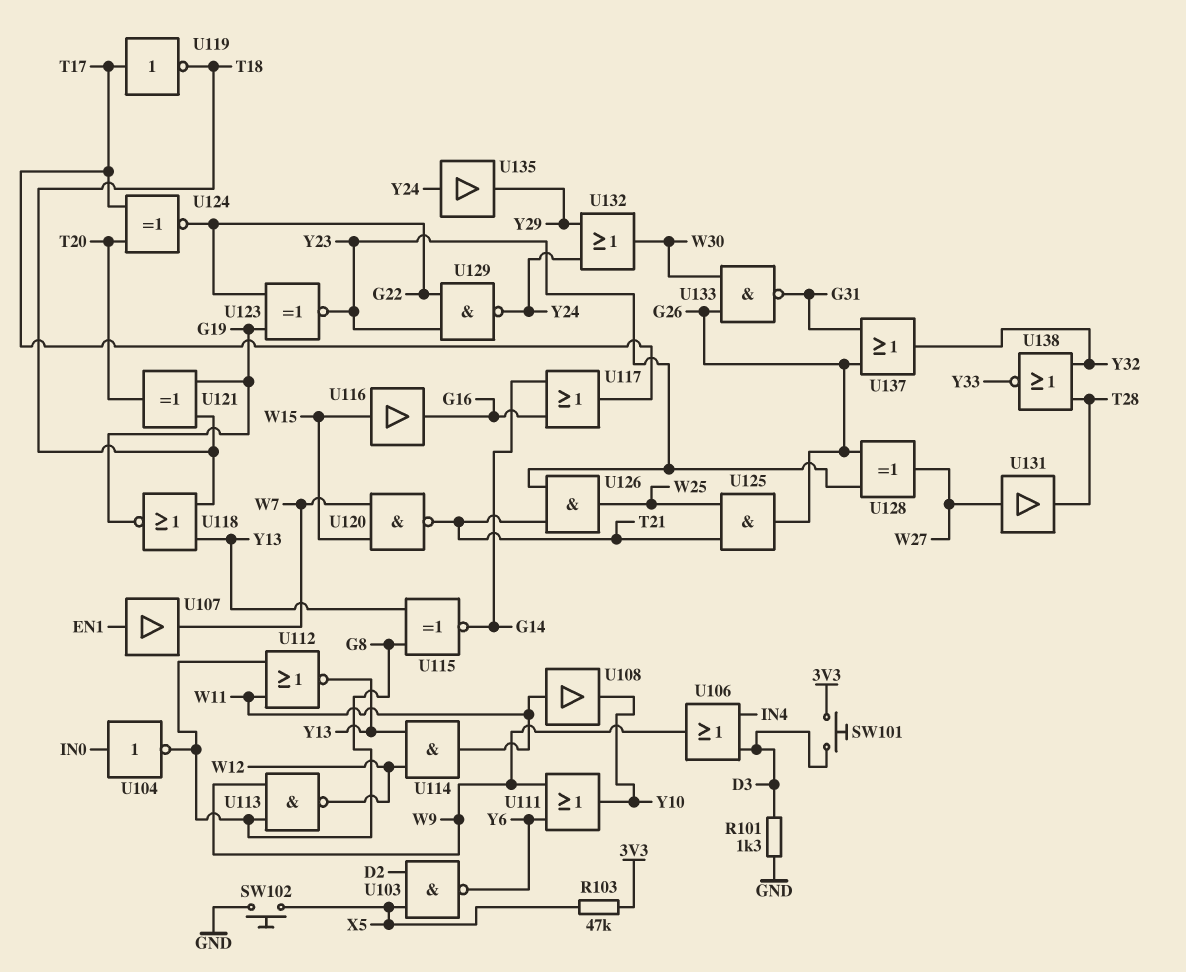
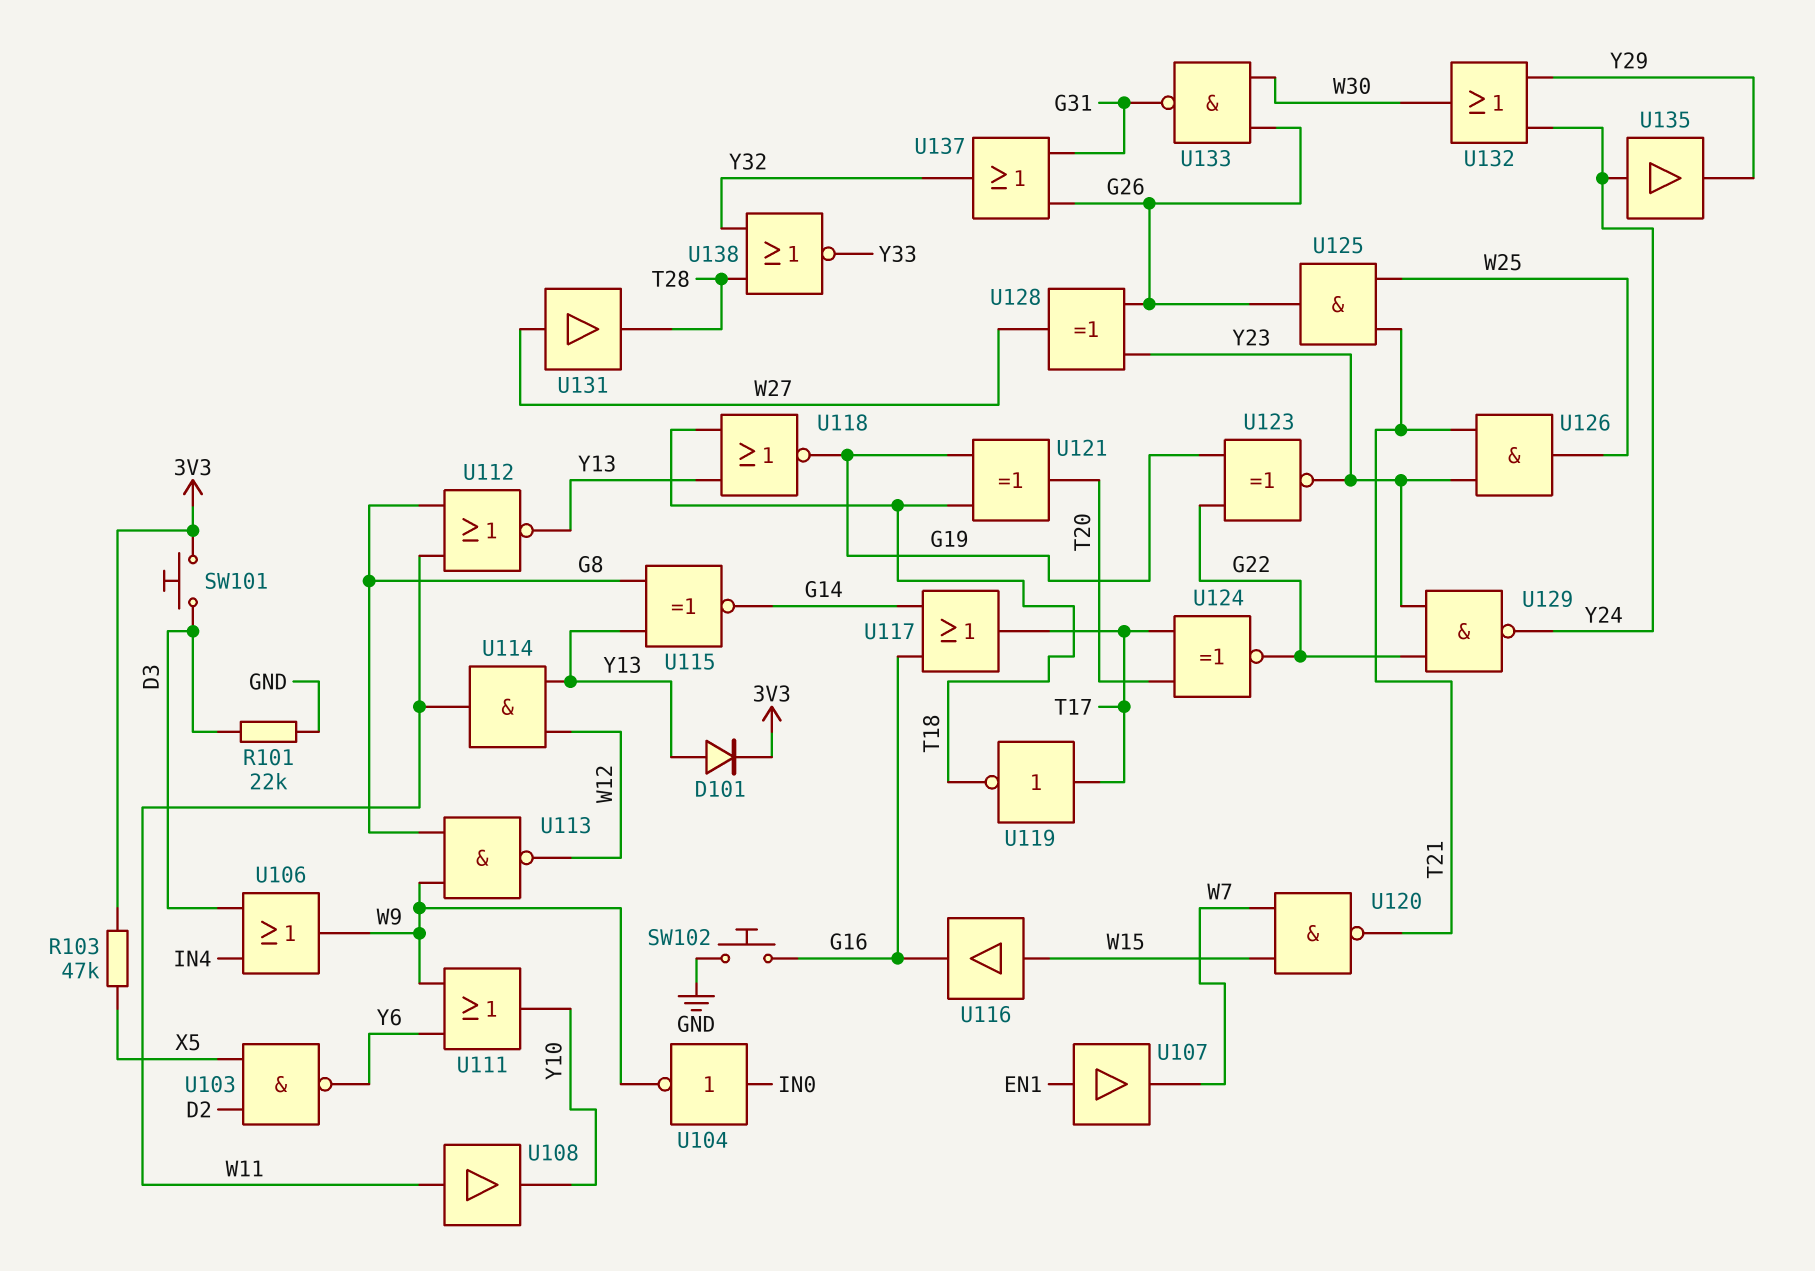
D101: none -> diode (A Y13, K 3V3)
R101: 1.3k (D3, GND) -> 22k (D3, GND)
SW102: button (GND, X5) -> button (G16, GND)
U104: NOT (in IN0, out G8) -> NOT (in IN0, out W9)

